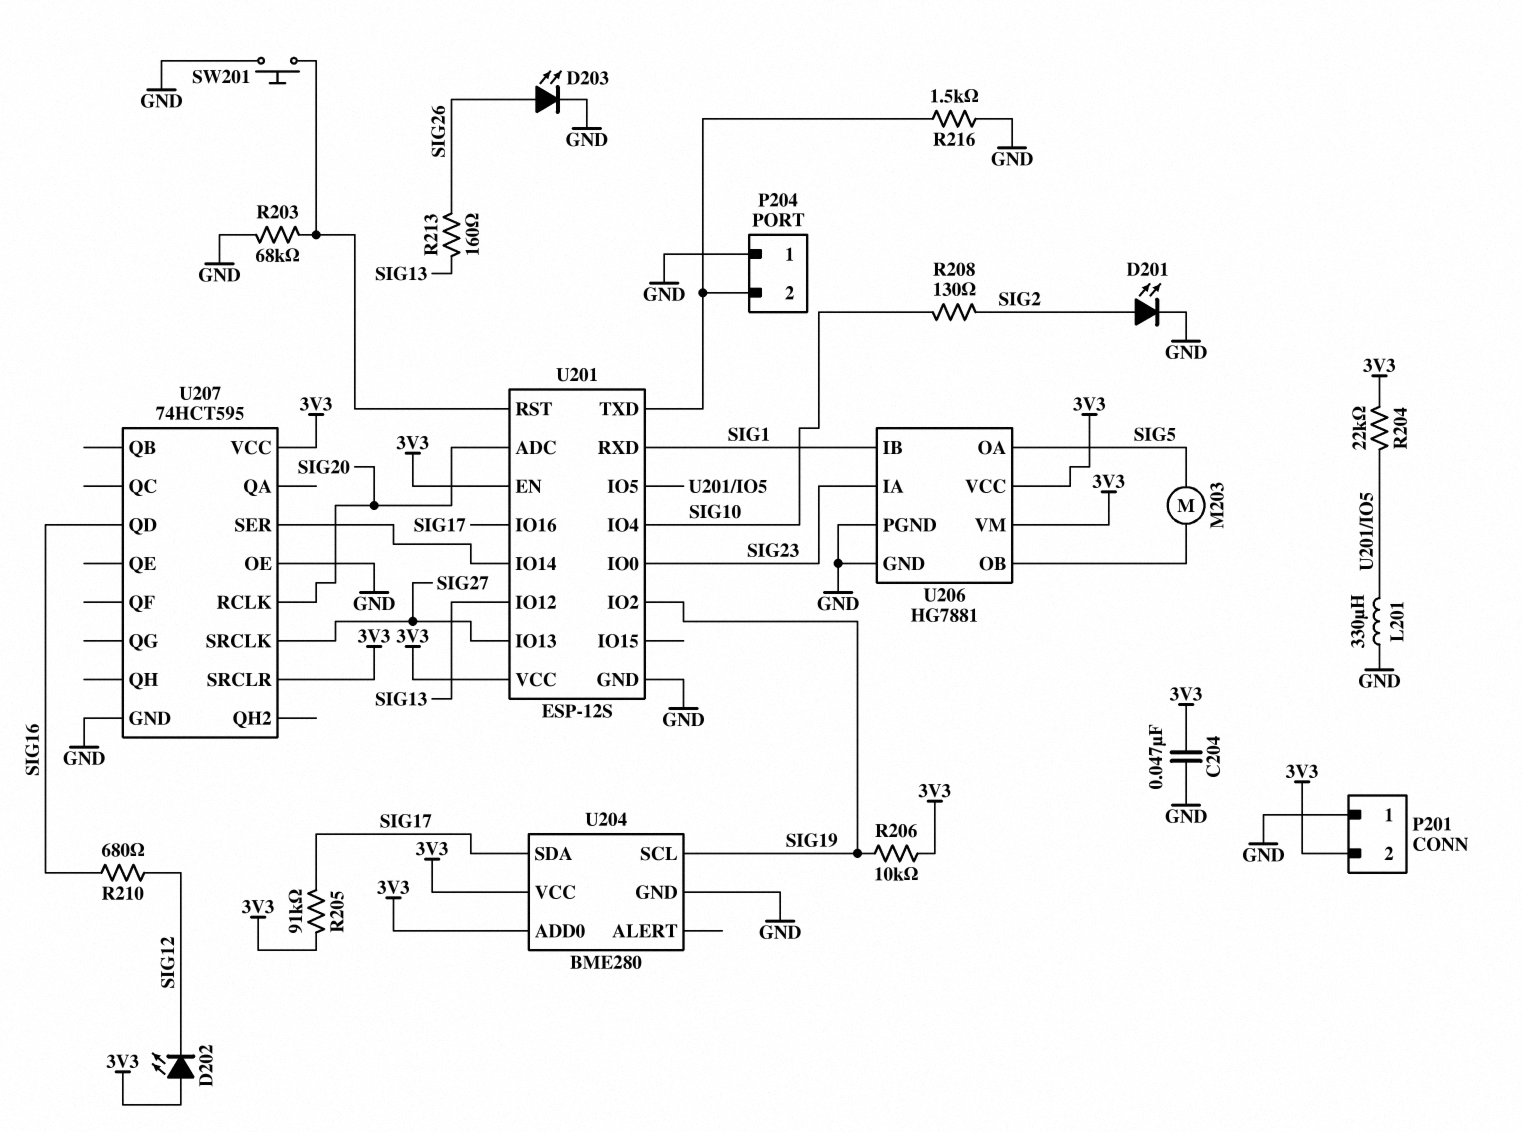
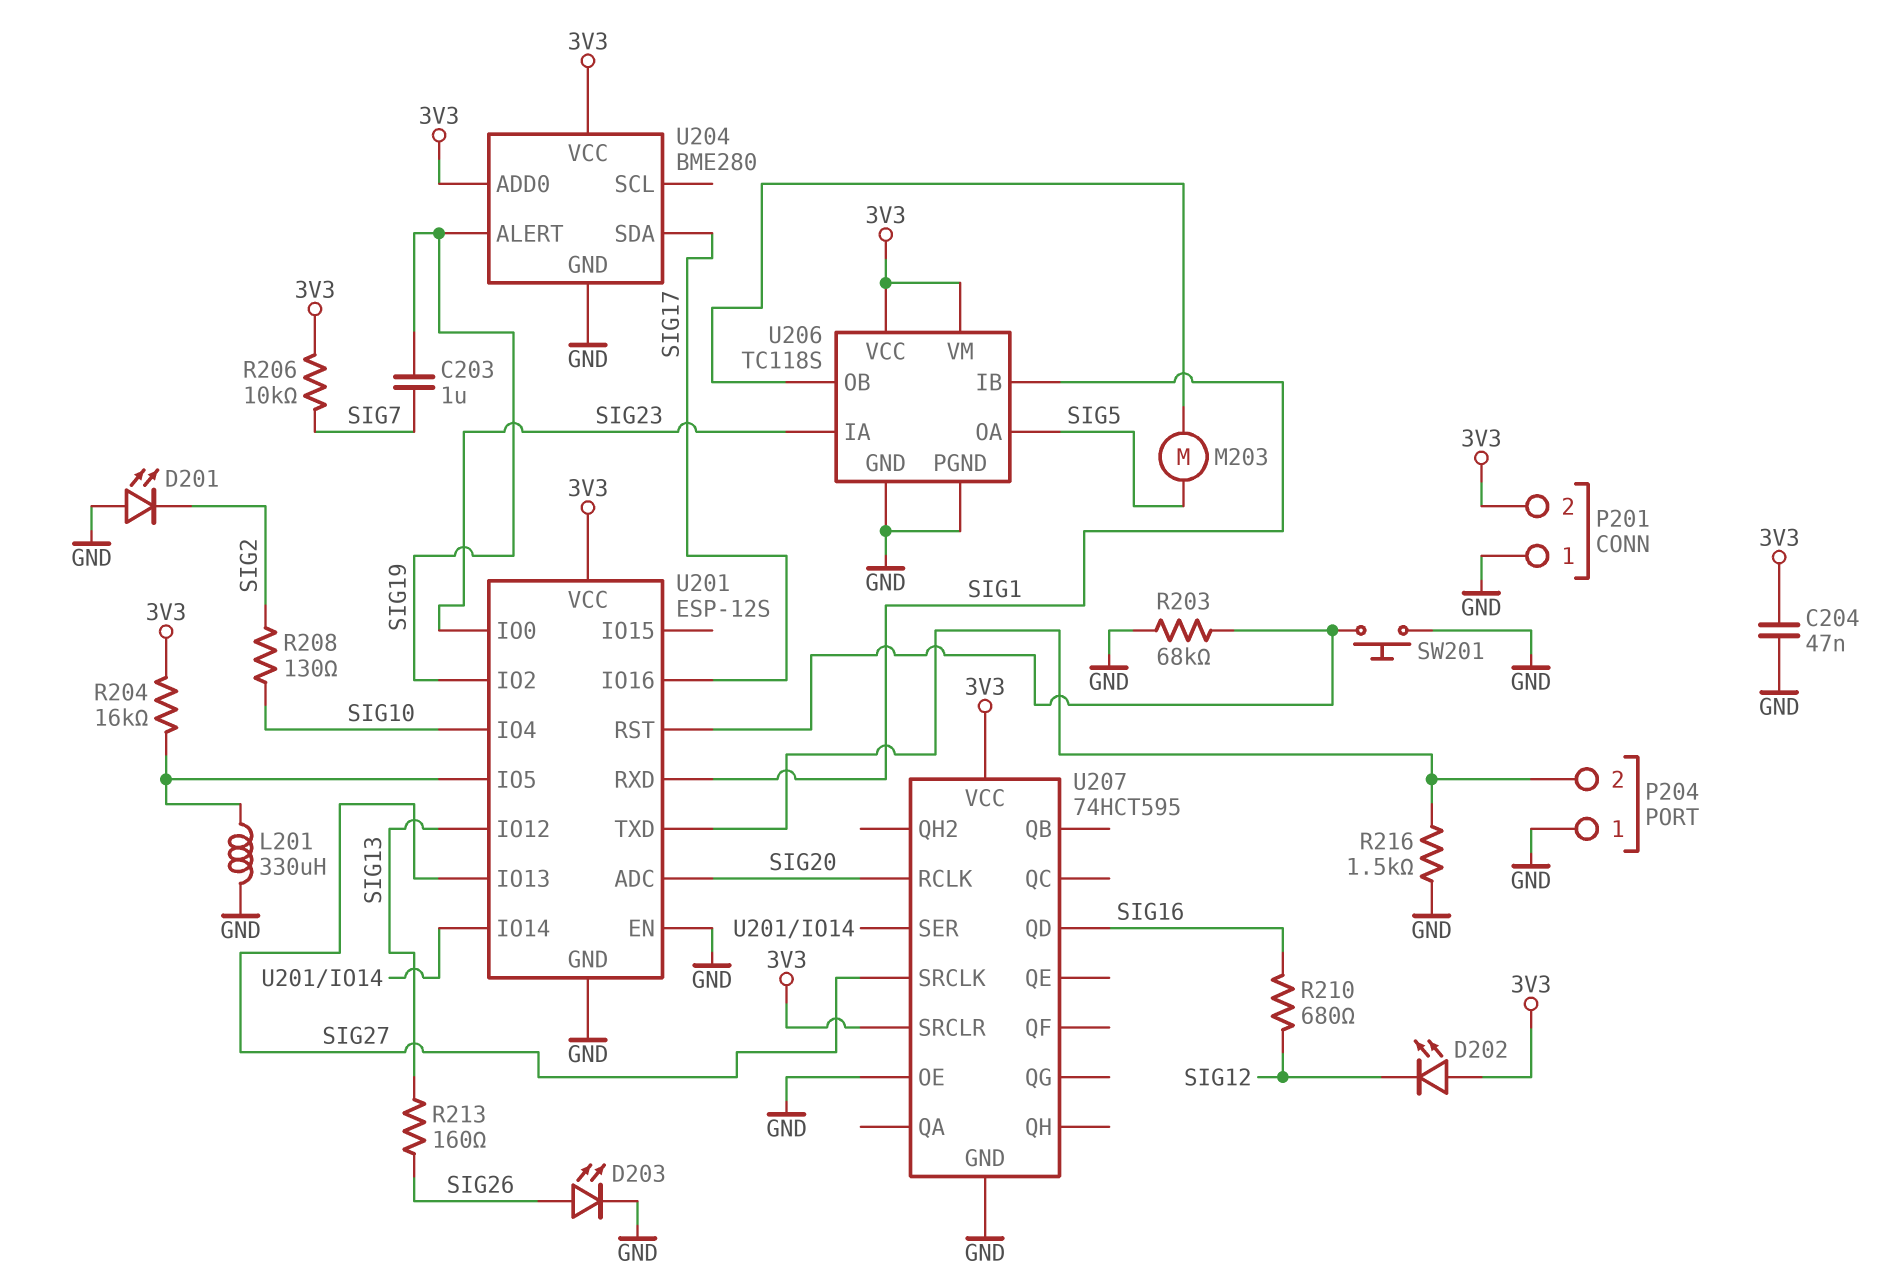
C203: none -> 1uF (SIG7, SIG19)
D201: LED (A SIG2, K GND) -> LED (A GND, K SIG2)
R204: 22k (3V3, U201/IO5) -> 16k (3V3, U201/IO5)
R205: 91k (3V3, SIG17) -> none
R206: 10k (3V3, SIG19) -> 10k (3V3, SIG7)
U201 pin EN: 3V3 -> GND
U204 pin ALERT: none -> SIG19
U204 pin SCL: SIG19 -> none
U206: HG7881 -> TC118S

